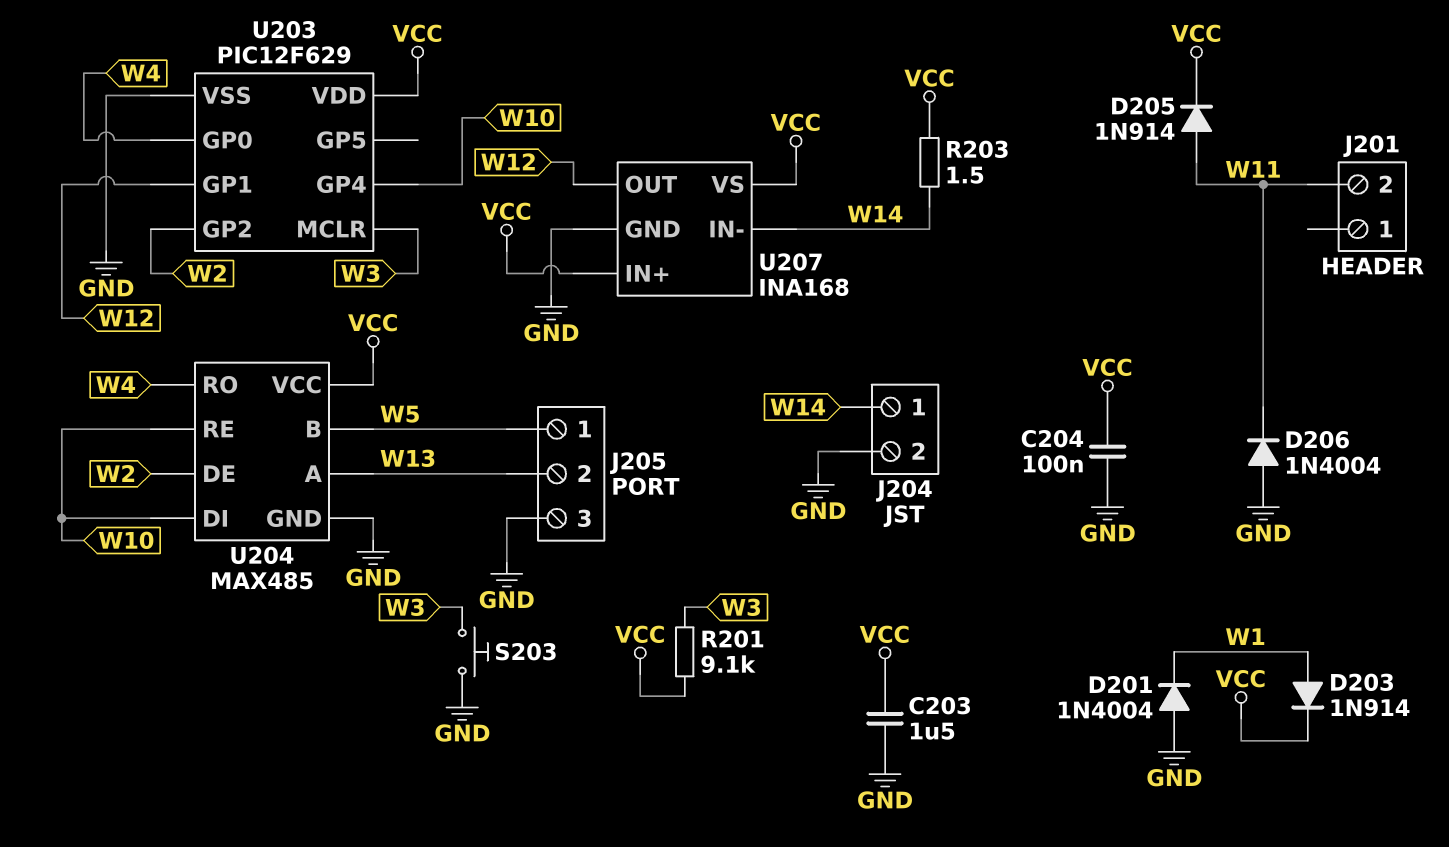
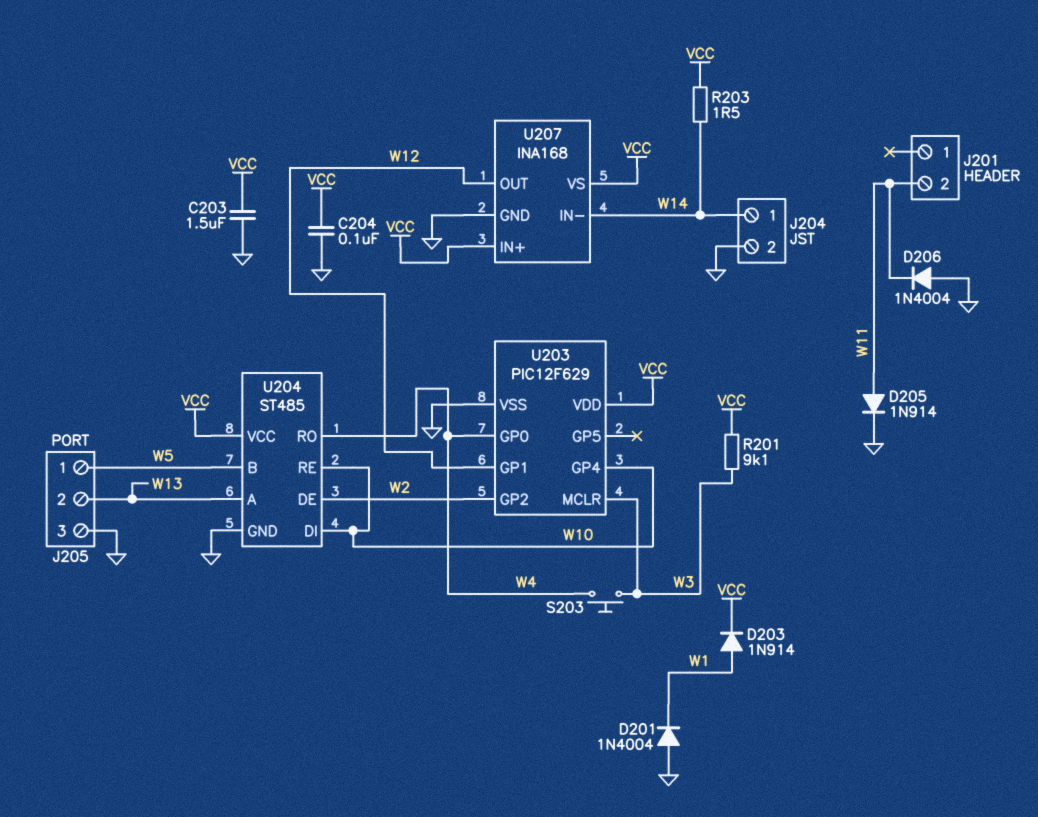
D205: diode 1N914 (A W11, K VCC) -> diode 1N914 (A W11, K GND)
S203: button (GND, W3) -> button (W3, W4)
U204: MAX485 -> ST485

